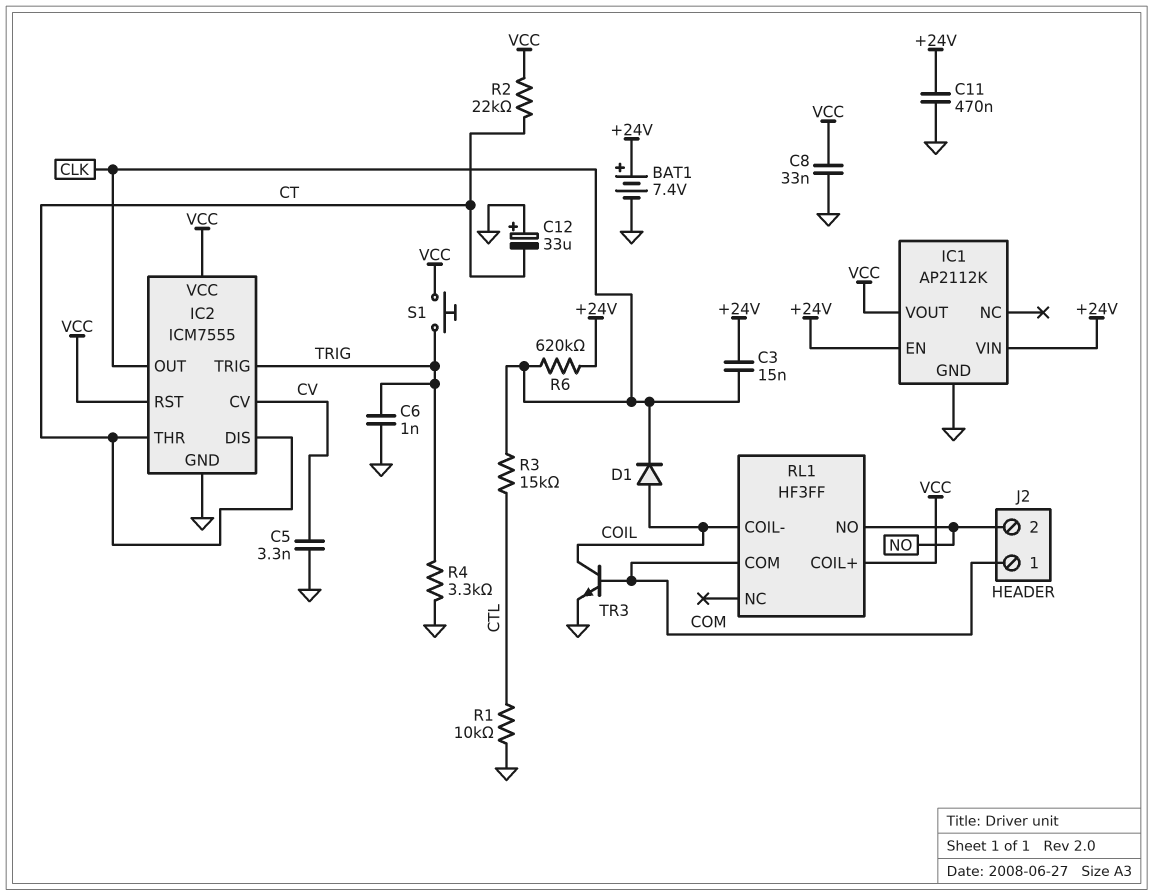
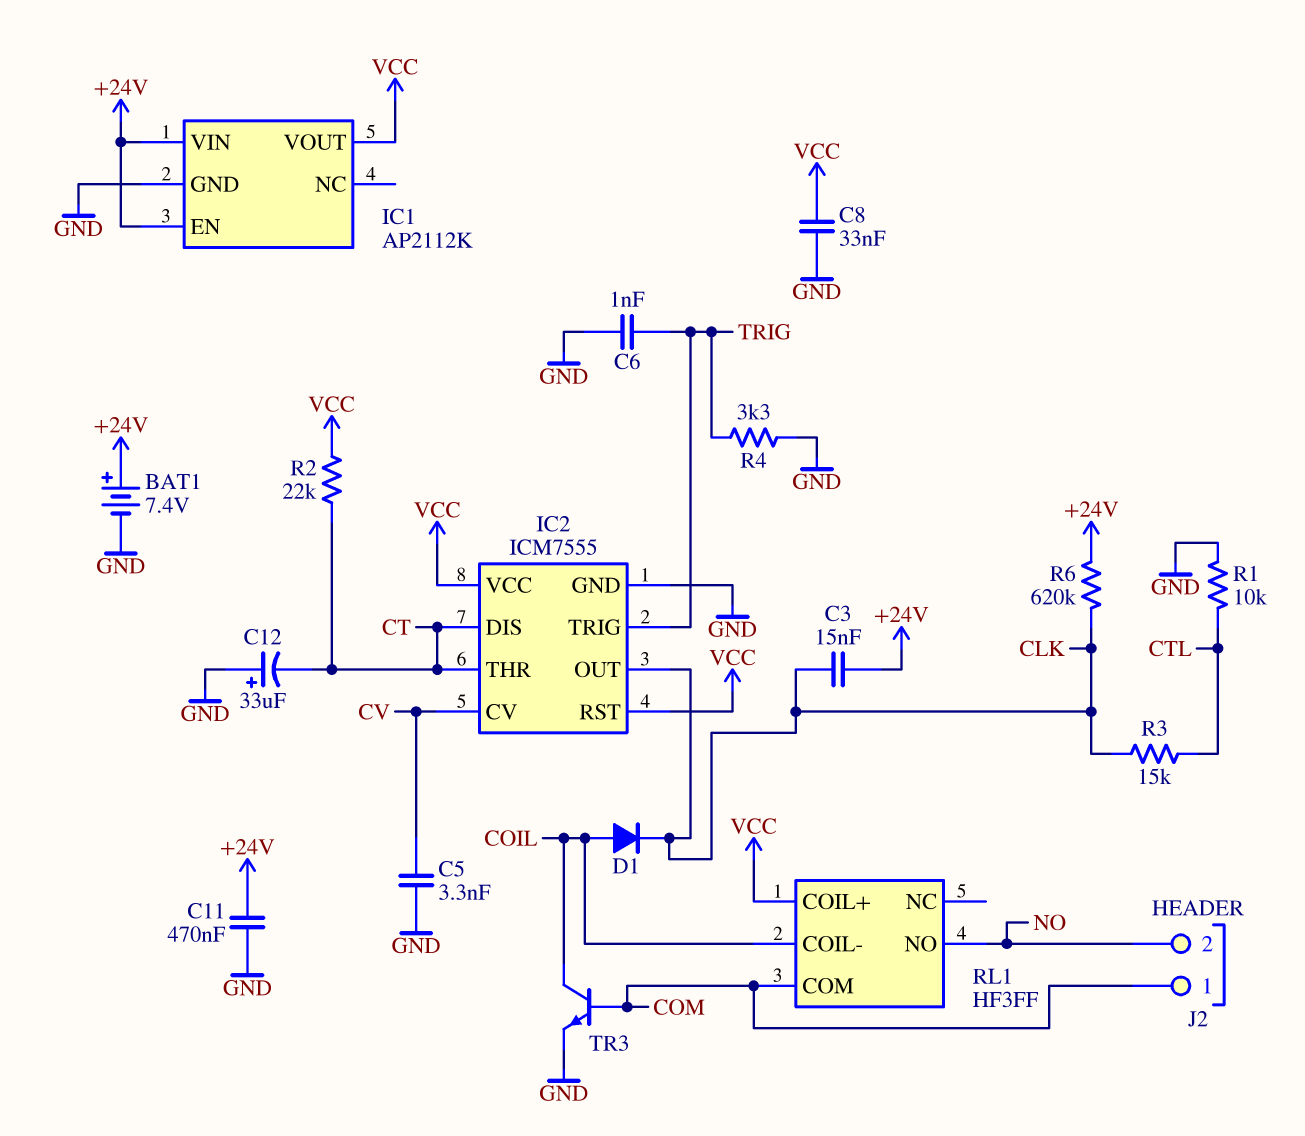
S1: button (TRIG, VCC) -> none

